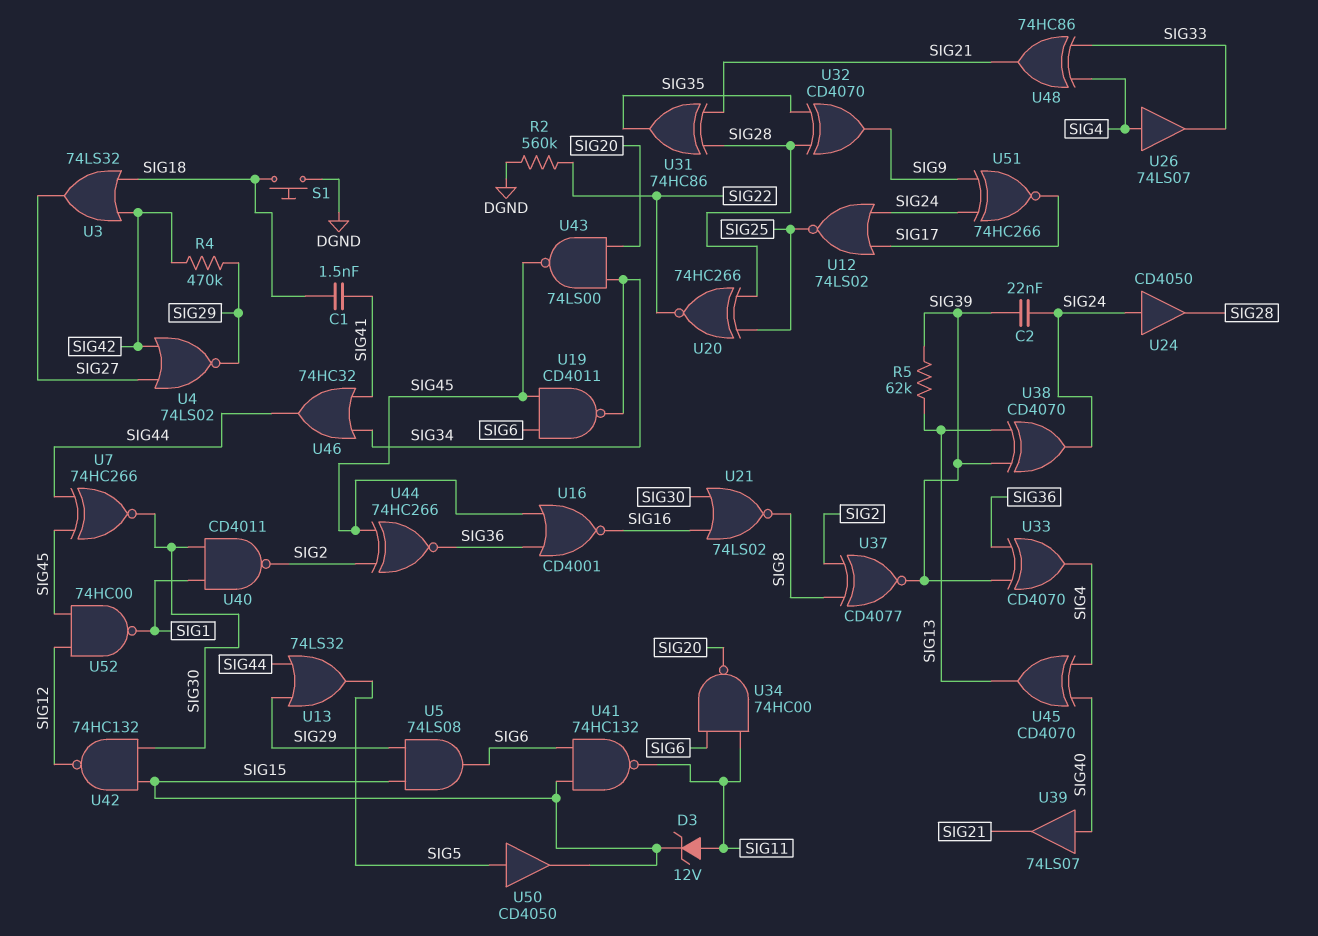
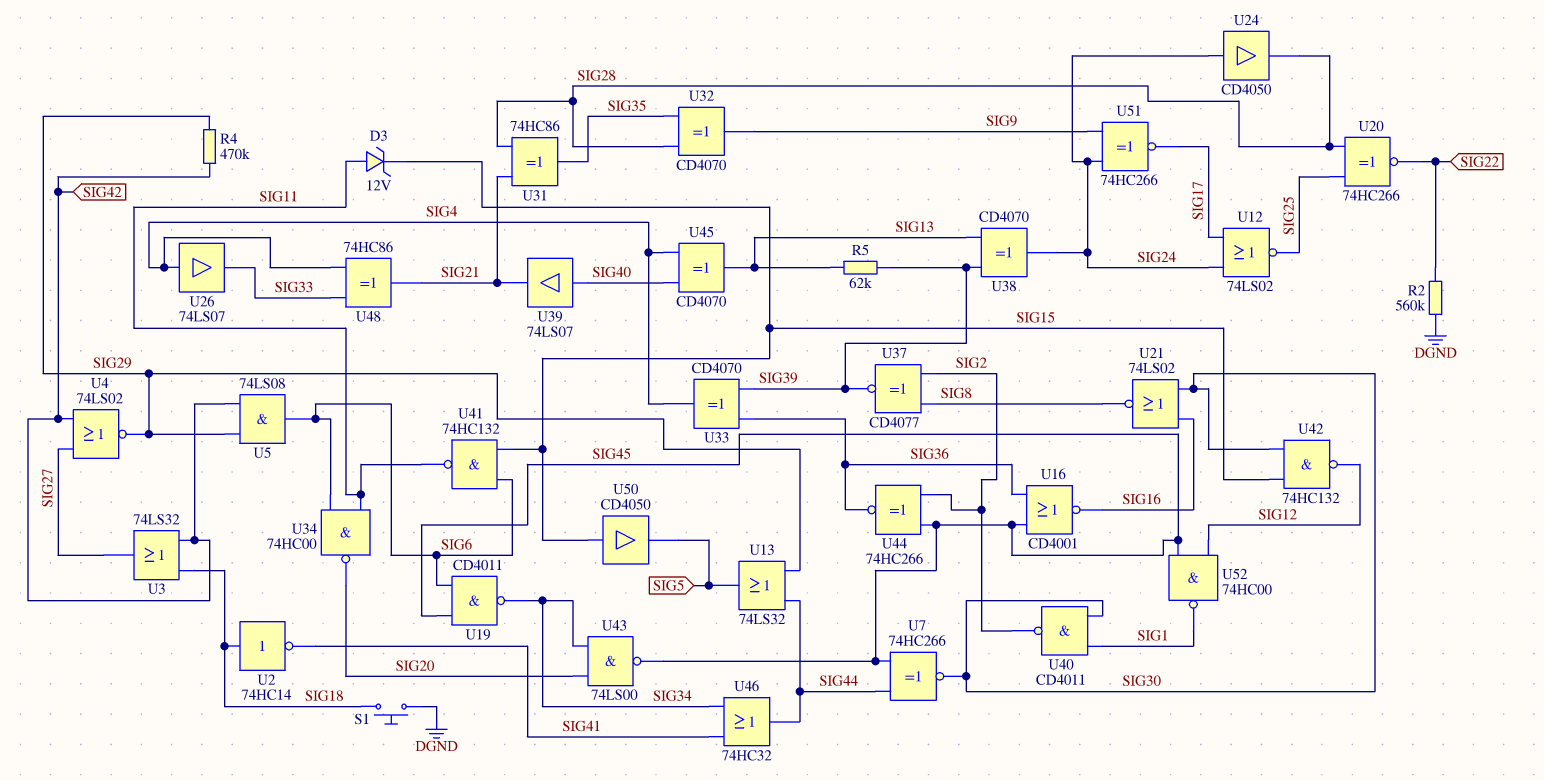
C1: 1.5nF (SIG18, SIG41) -> none
C2: 22nF (SIG24, SIG39) -> none
U2: none -> NOT 74HC14 (in SIG18, out SIG41)
U5: AND 74LS08 (in SIG15, in SIG29, out SIG6) -> AND 74LS08 (in SIG29, in SIG42, out SIG6)
U50: buffer CD4050 (in SIG5, out SIG15) -> buffer CD4050 (in SIG15, out SIG5)

